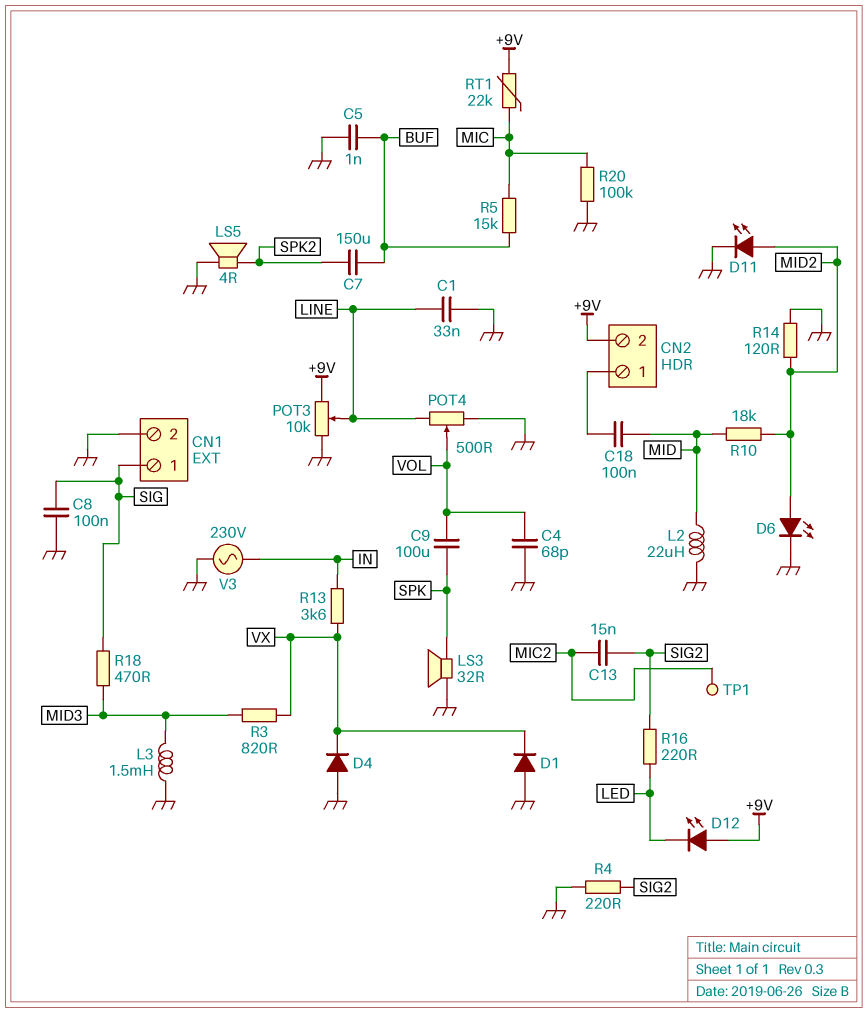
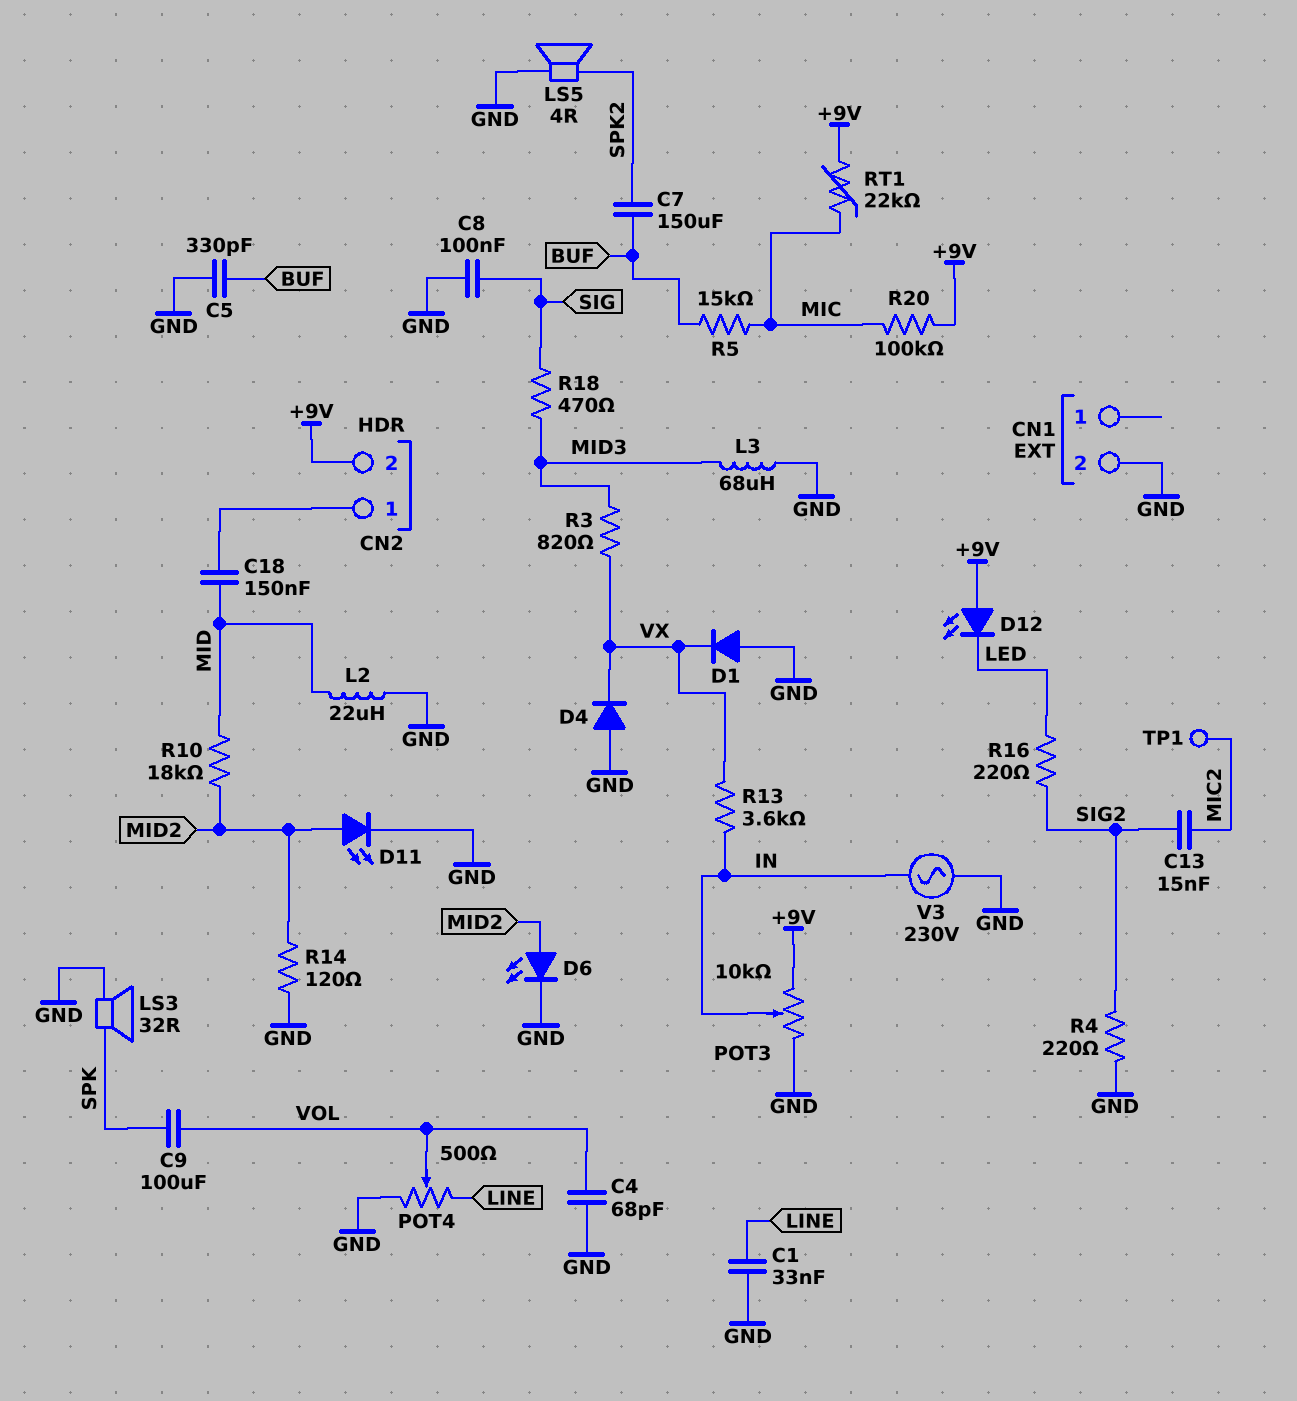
C5: 1nF (BUF, GND) -> 330pF (BUF, GND)
C18: 100nF (CN2/1, MID) -> 150nF (CN2/1, MID)
CN1 pin 1: SIG -> none
L3: 1.5mH (GND, MID3) -> 68uH (GND, MID3)
POT3: 10k (+9V, GND, wiper LINE) -> 10k (+9V, GND, wiper IN)
R20: 100k (GND, MIC) -> 100k (+9V, MIC)

